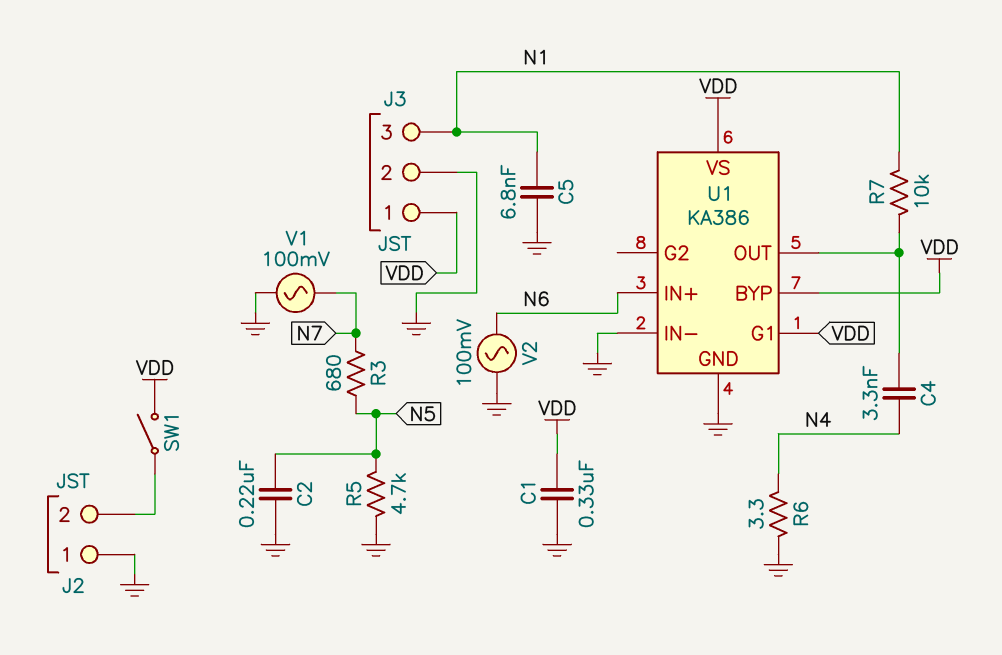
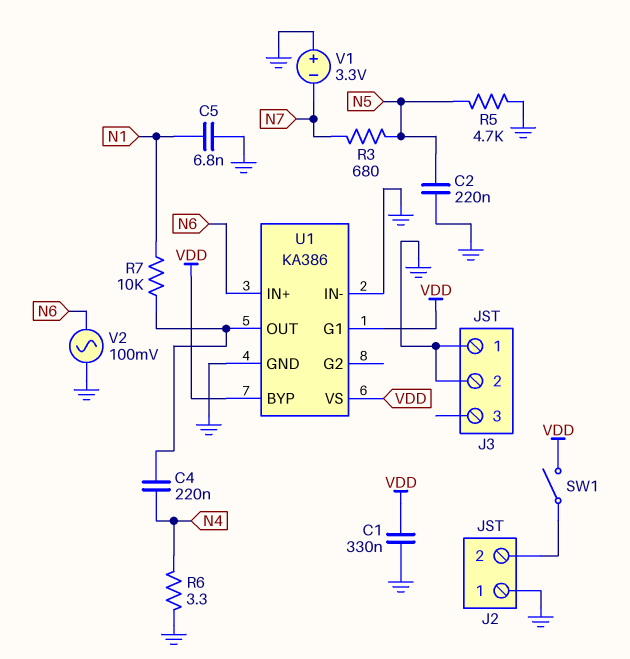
C4: 3.3nF (N4, U1/OUT) -> 220nF (N4, U1/OUT)
J3 pin 1: VDD -> GND
J3 pin 3: N1 -> none
V1: AC 100mV (GND, N7) -> 3.3V (plus GND, minus N7)

